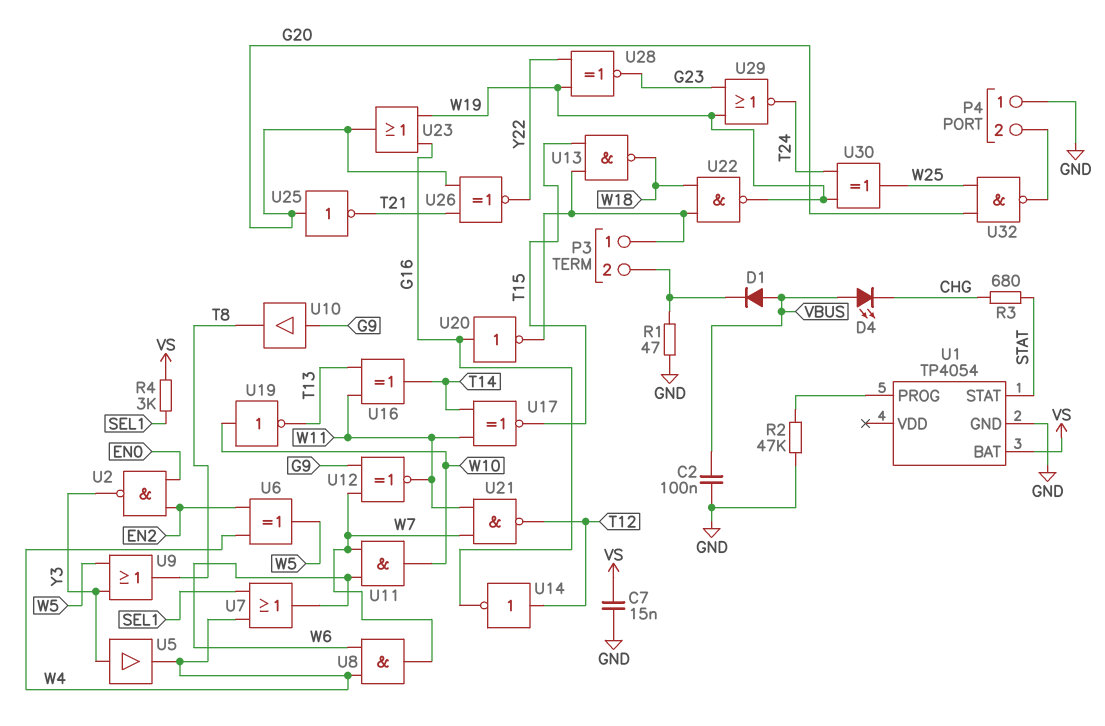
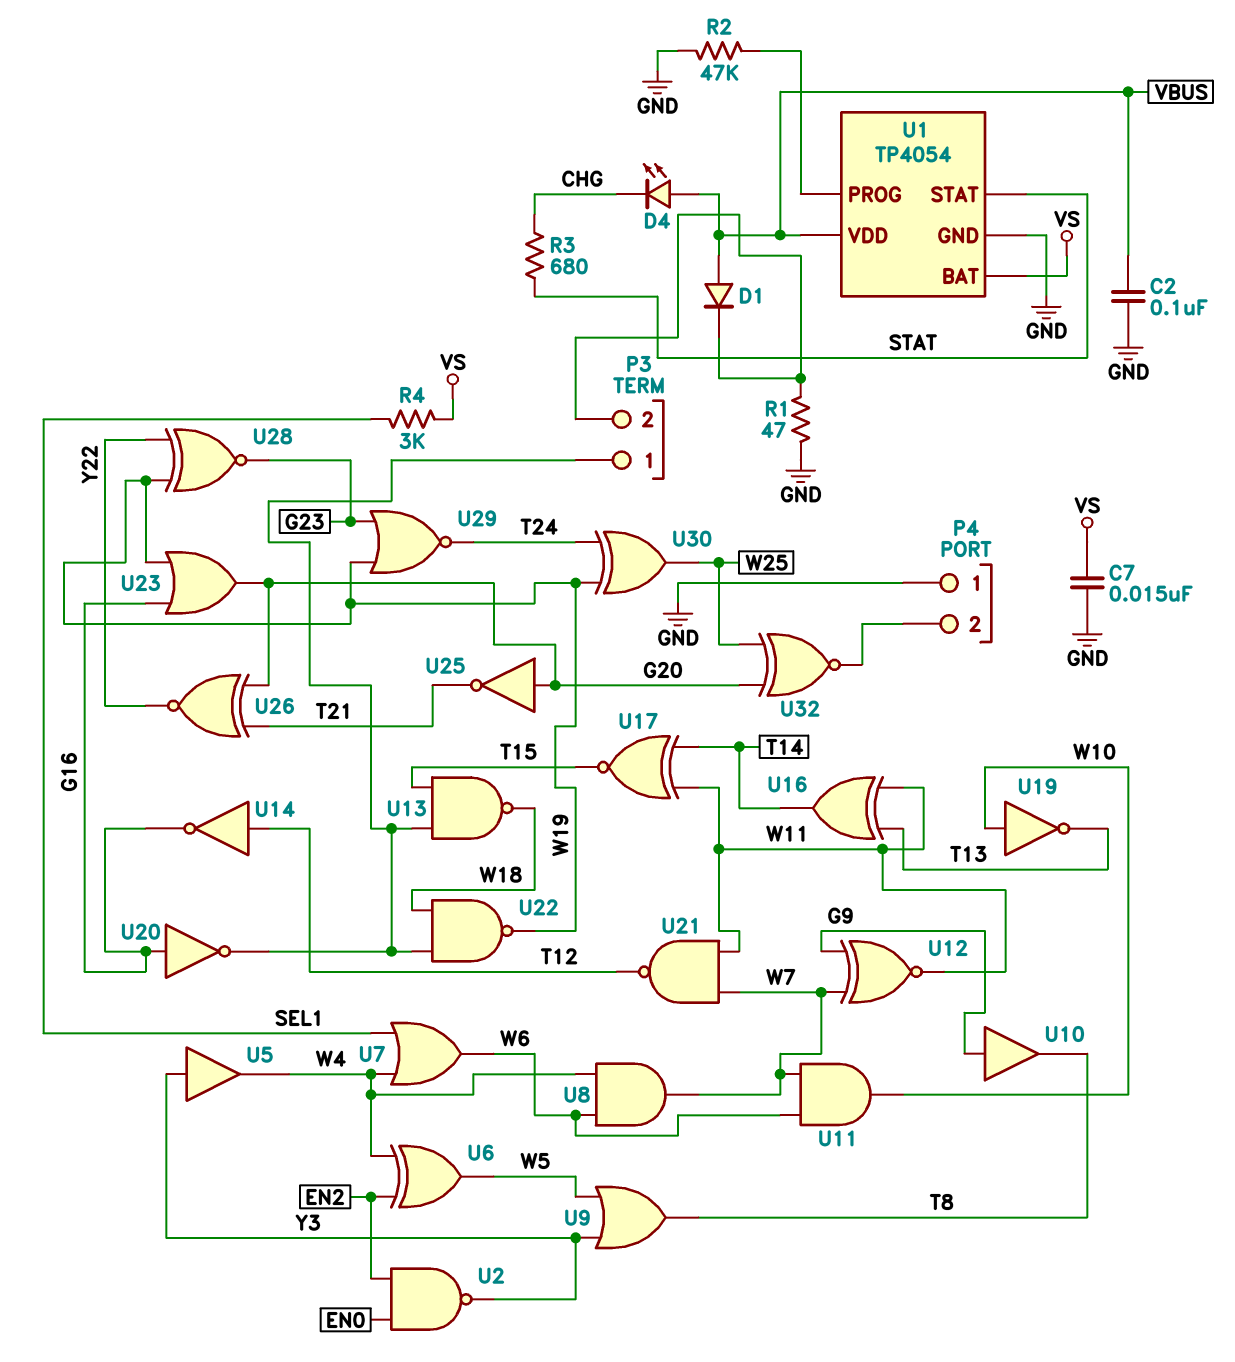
U1 pin VDD: none -> VBUS
U32: NAND (in G20, in W25, out P4/2) -> XNOR (in G20, in W25, out P4/2)

